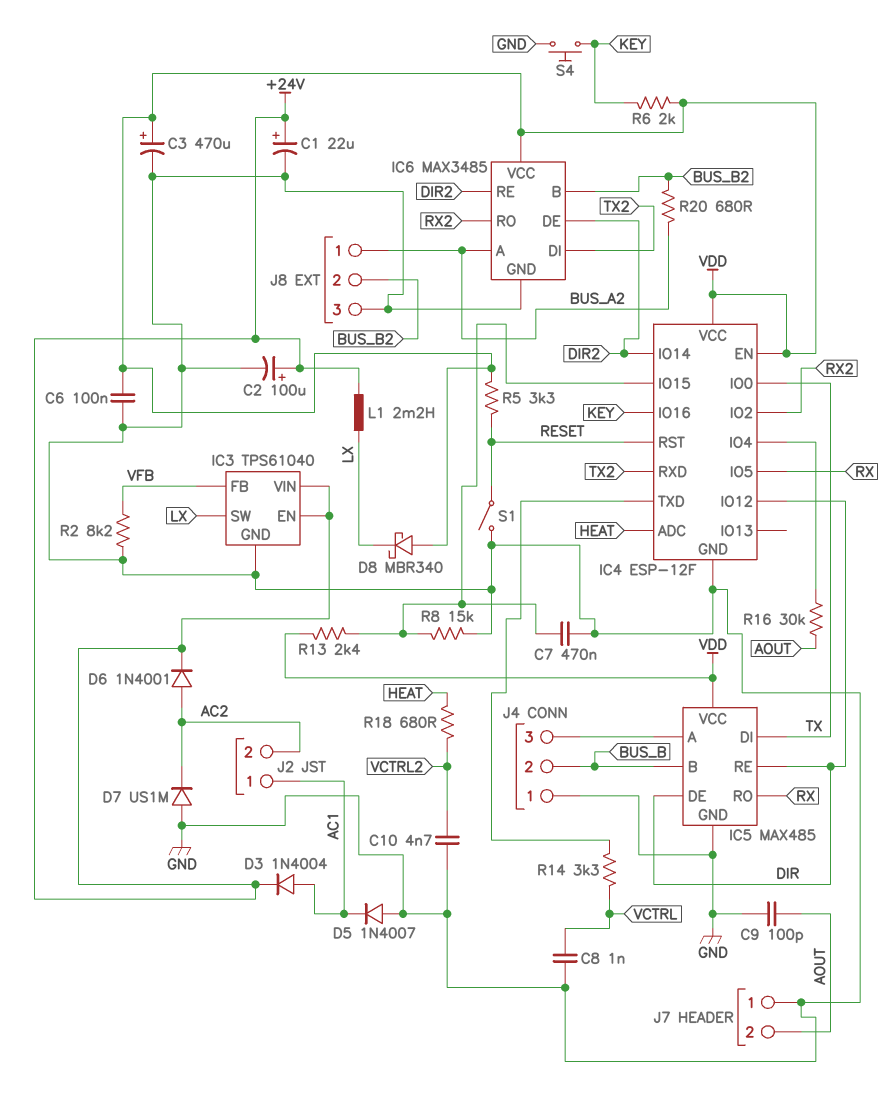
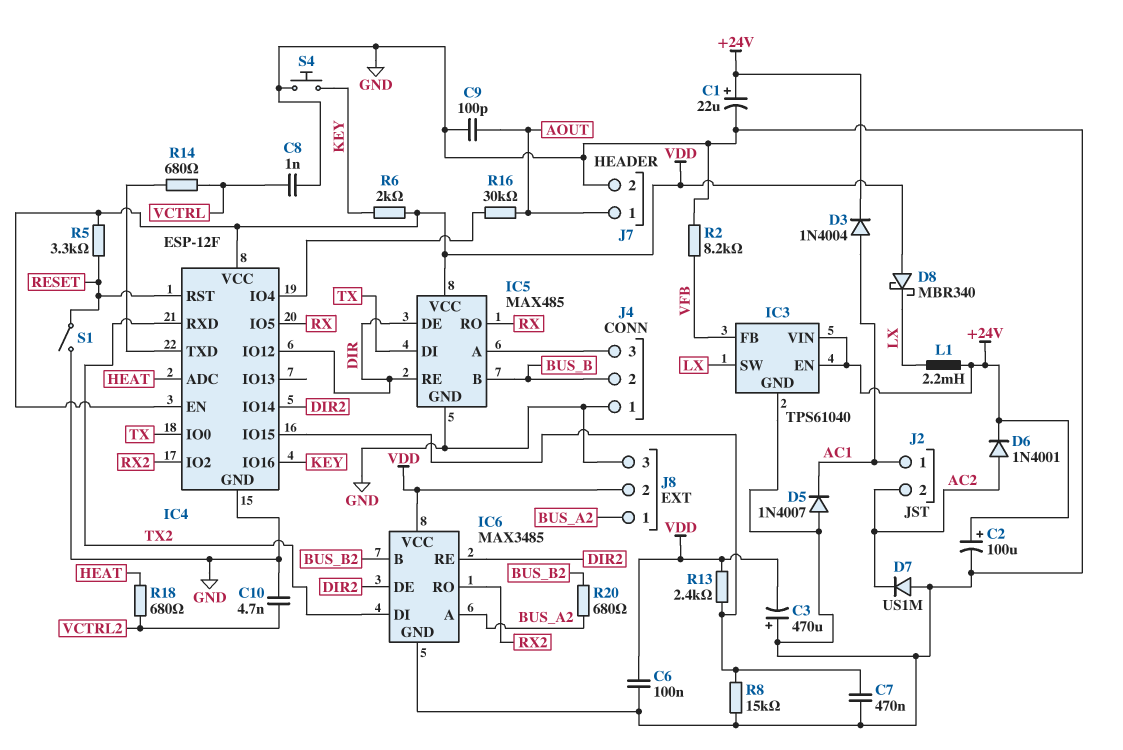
C3: 470uF (plus VDD, minus GND) -> 470uF (plus GND, minus VDD)
J7 pin 1: GND -> AOUT
J7 pin 2: AOUT -> GND
J8 pin 2: BUS_B2 -> VDD
R14: 3.3k (IC4/TXD, VCTRL) -> 680 (IC4/TXD, VCTRL)

